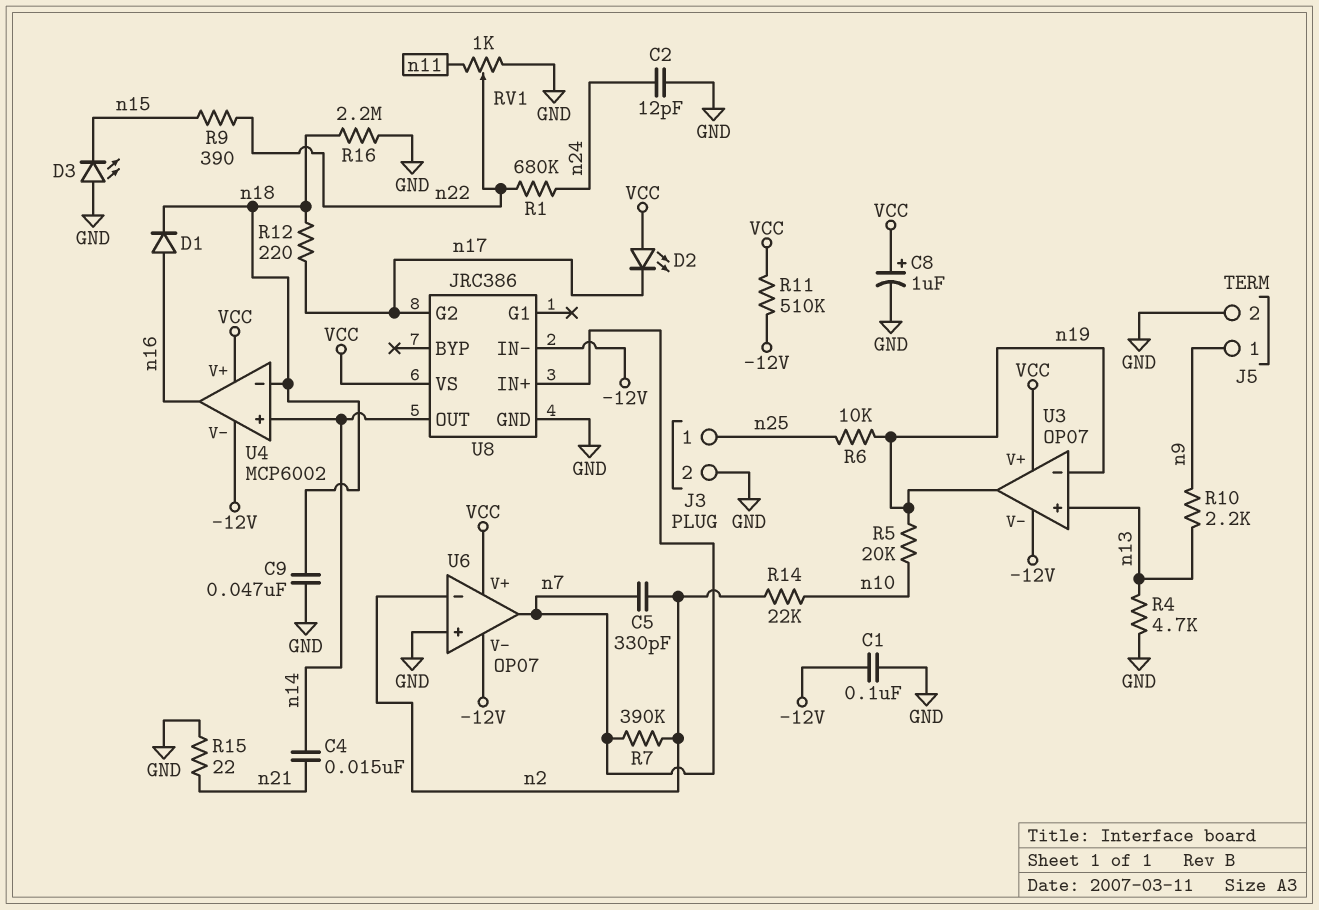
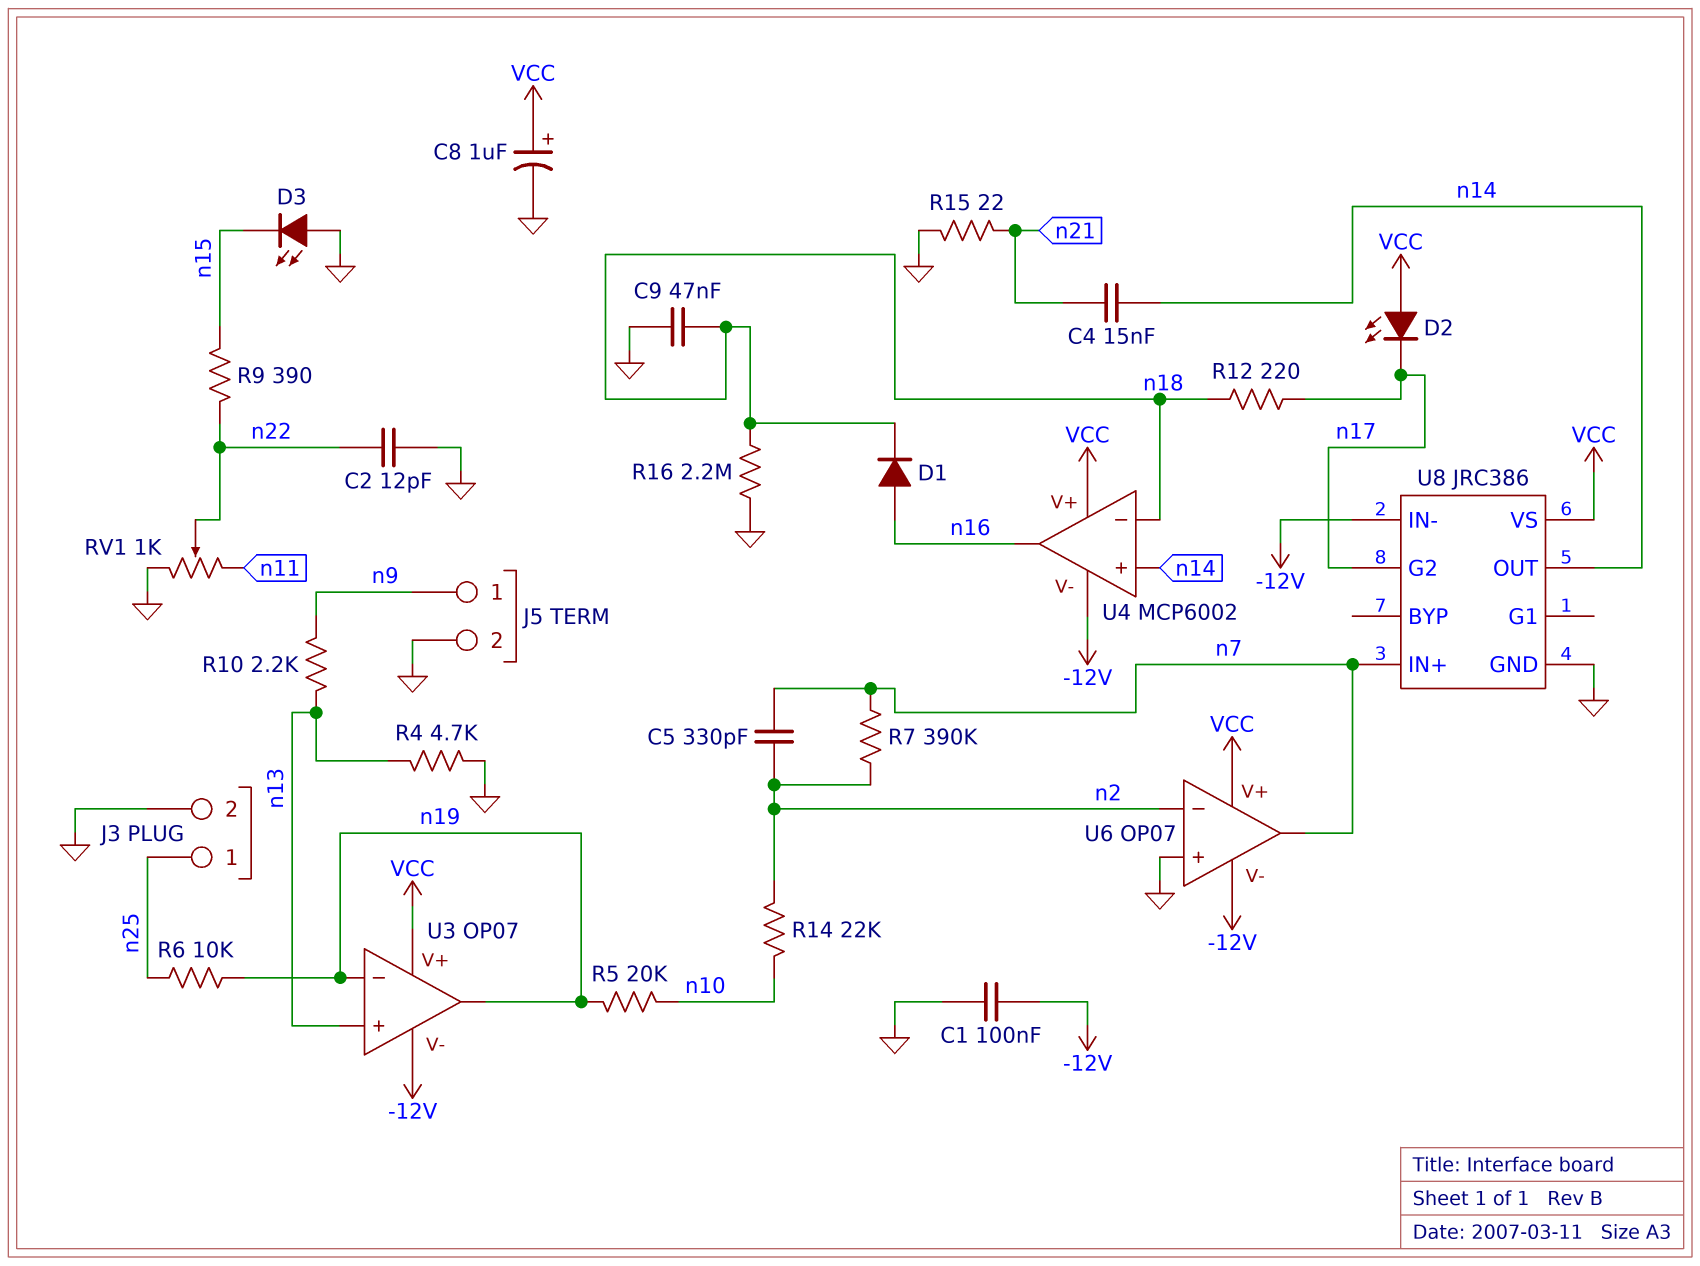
C2: 12pF (GND, n24) -> 12pF (GND, n22)
R1: 680k (n22, n24) -> none
R11: 510k (-12V, VCC) -> none

